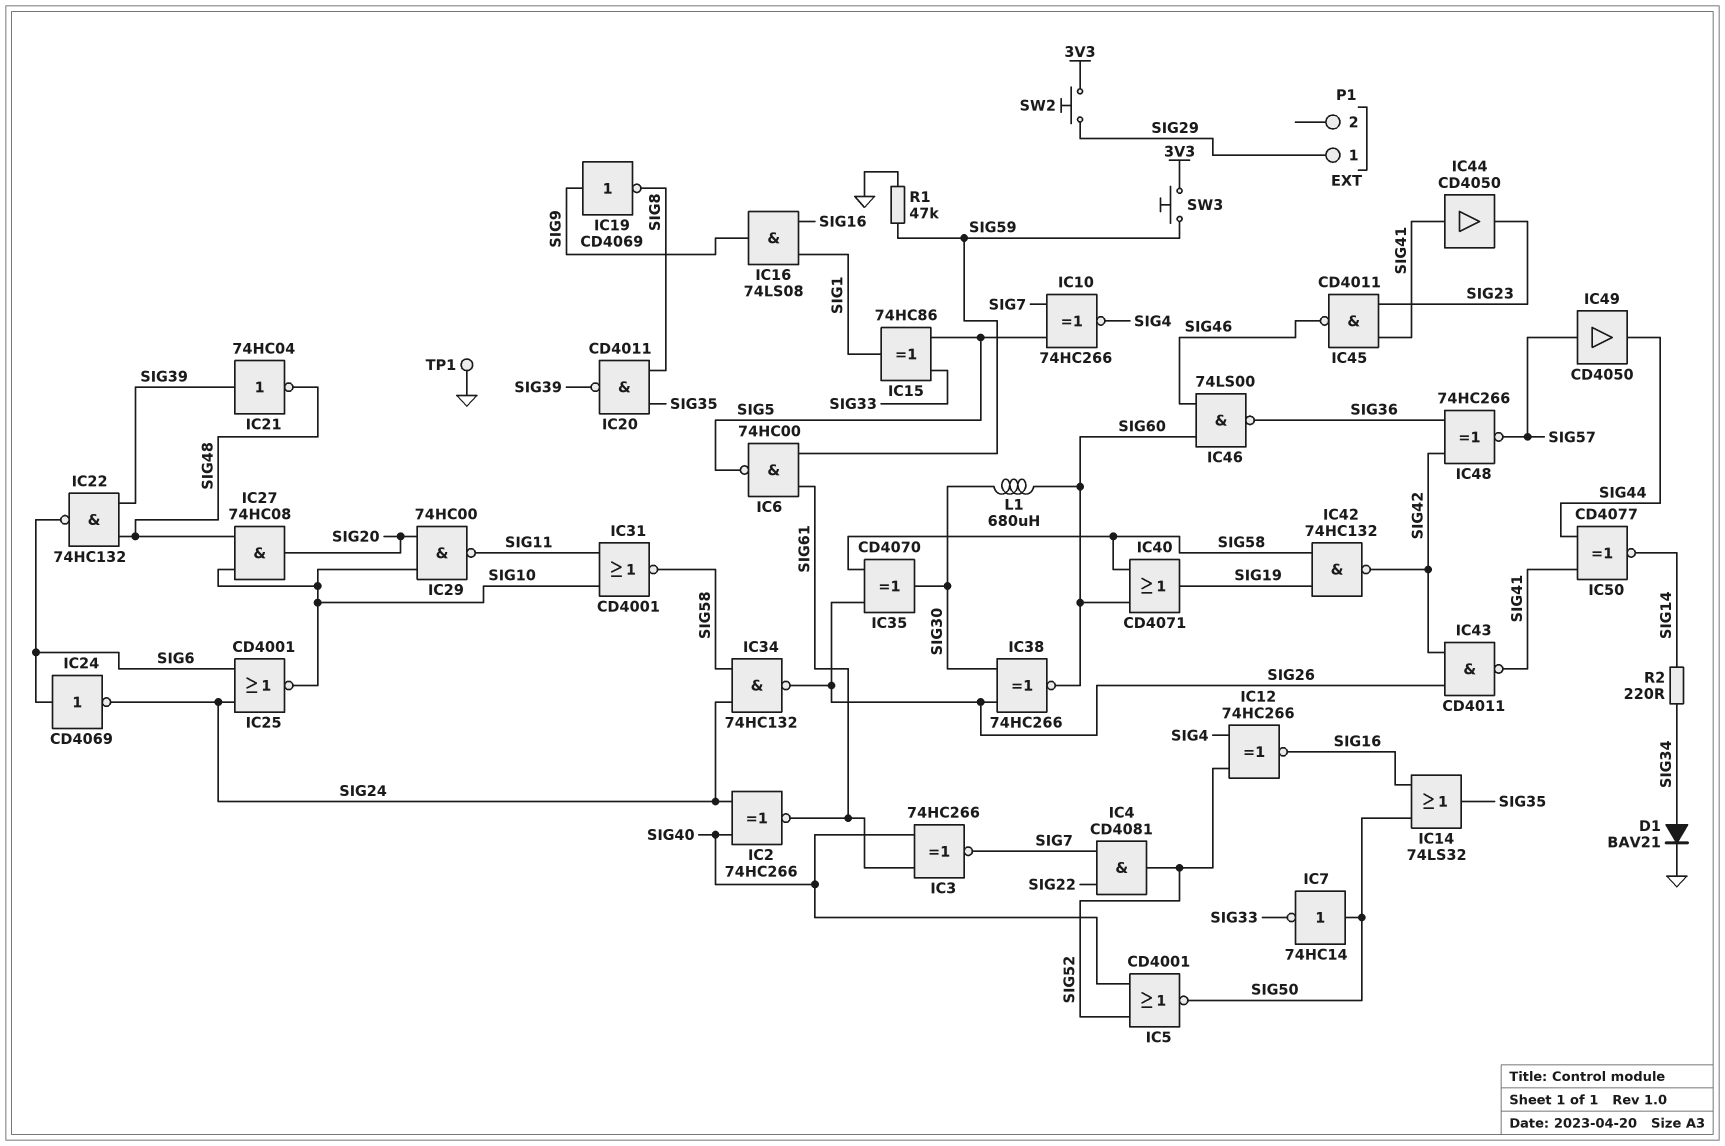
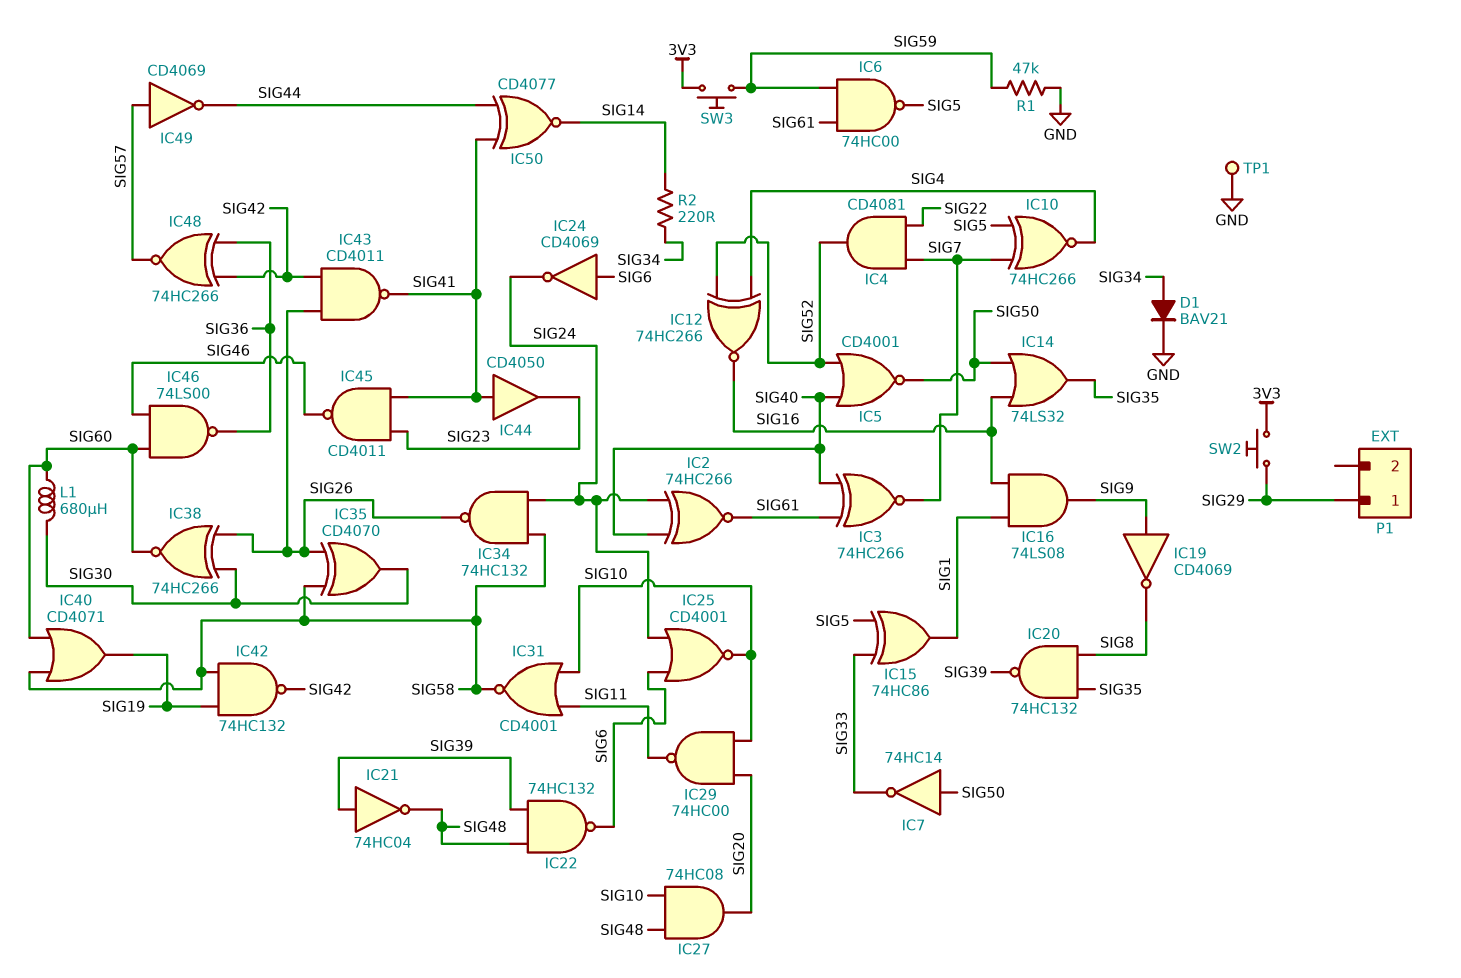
IC20: NAND CD4011 (in SIG8, in SIG35, out SIG39) -> NAND 74HC132 (in SIG8, in SIG35, out SIG39)
IC49: buffer CD4050 (in SIG57, out SIG44) -> NOT CD4069 (in SIG57, out SIG44)

